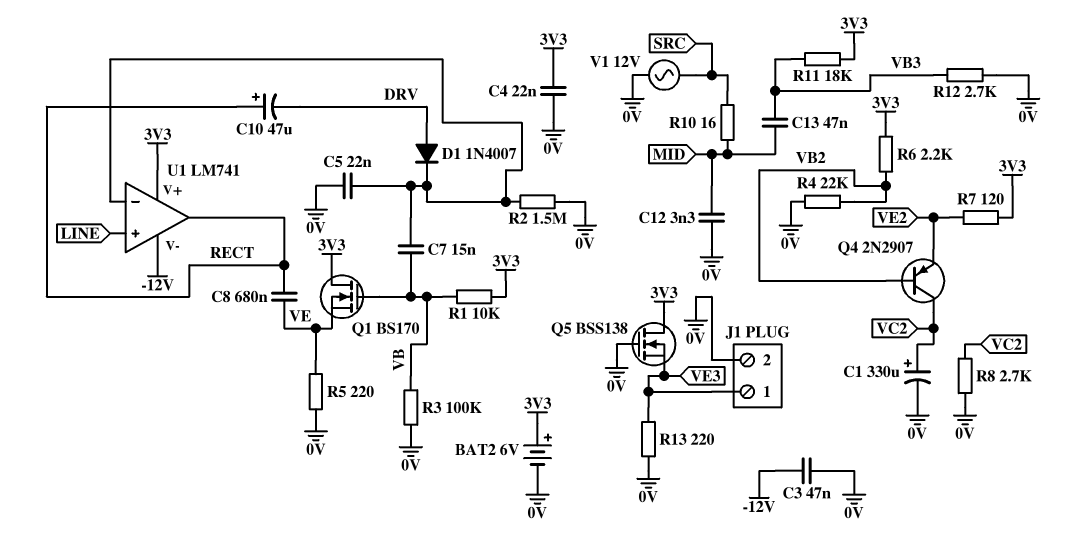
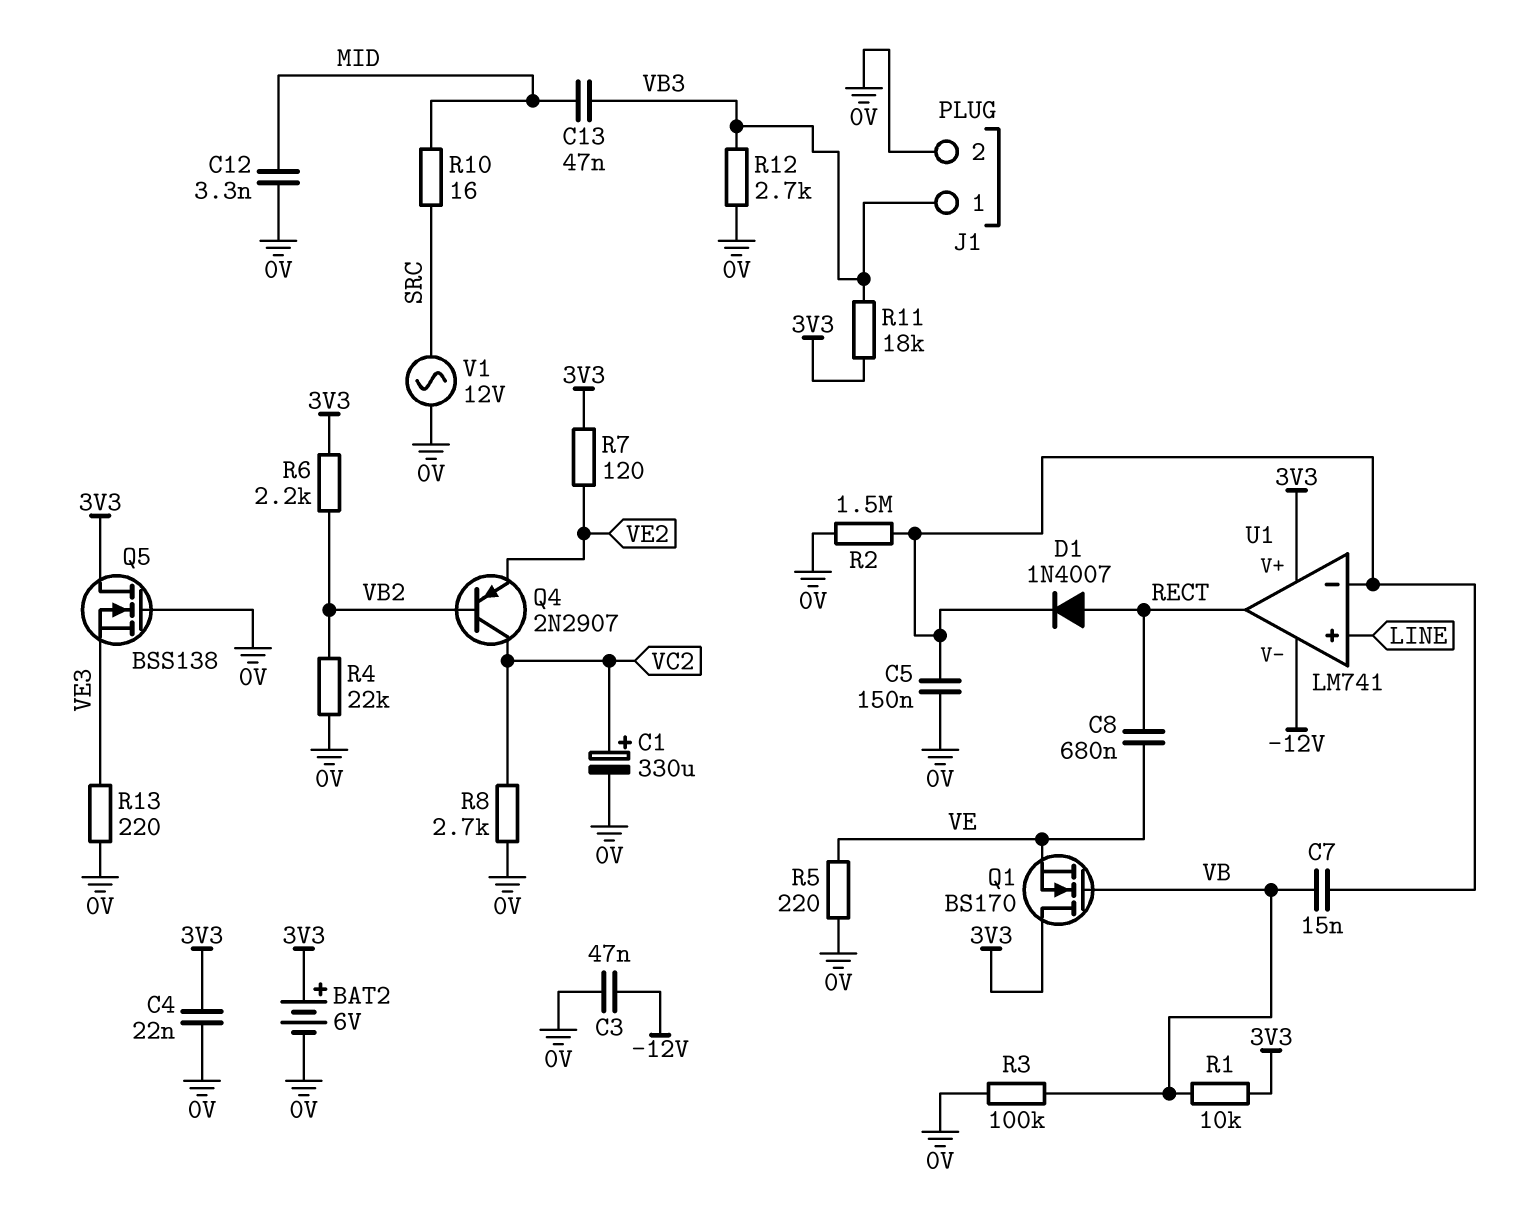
C5: 22nF (0V, U1/in-) -> 150nF (0V, U1/in-)
C10: 47uF (plus RECT, minus DRV) -> none
D1: diode 1N4007 (A DRV, K U1/in-) -> diode 1N4007 (A RECT, K U1/in-)
J1 pin 1: VE3 -> VB3

